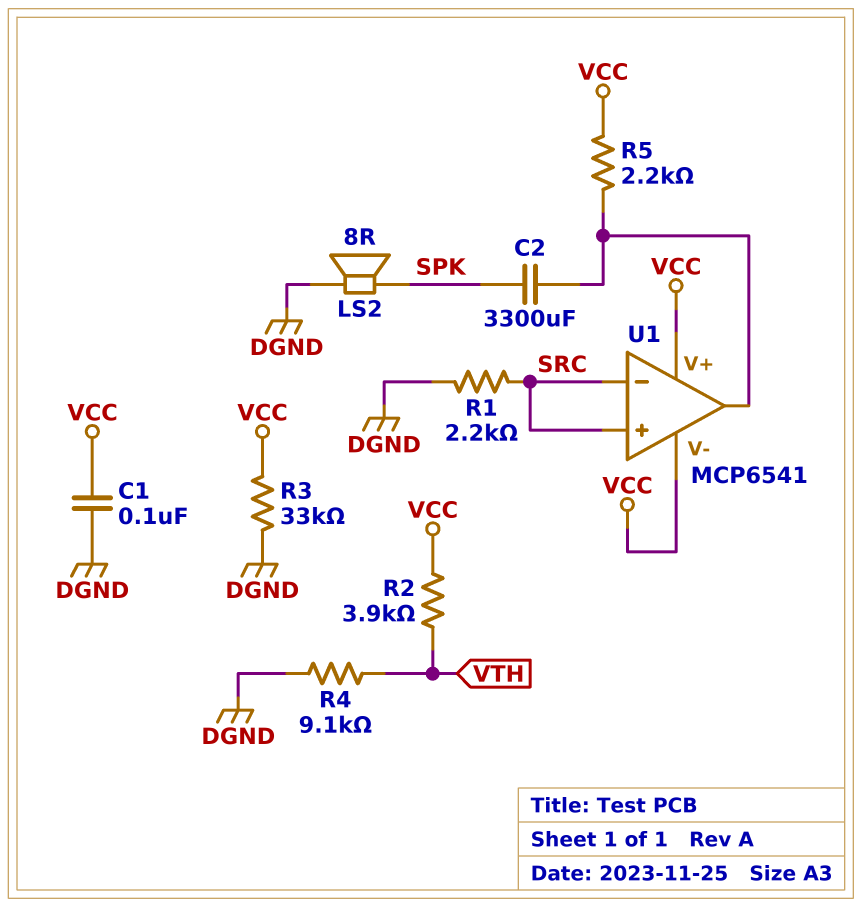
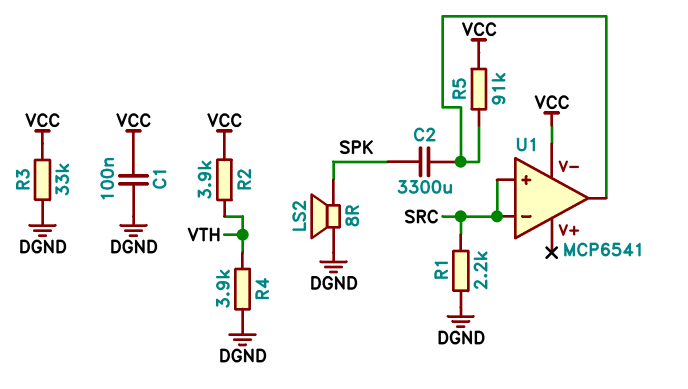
R4: 9.1k (DGND, VTH) -> 3.9k (DGND, VTH)
R5: 2.2k (U1/out, VCC) -> 91k (U1/out, VCC)
U1 pin V+: VCC -> none

